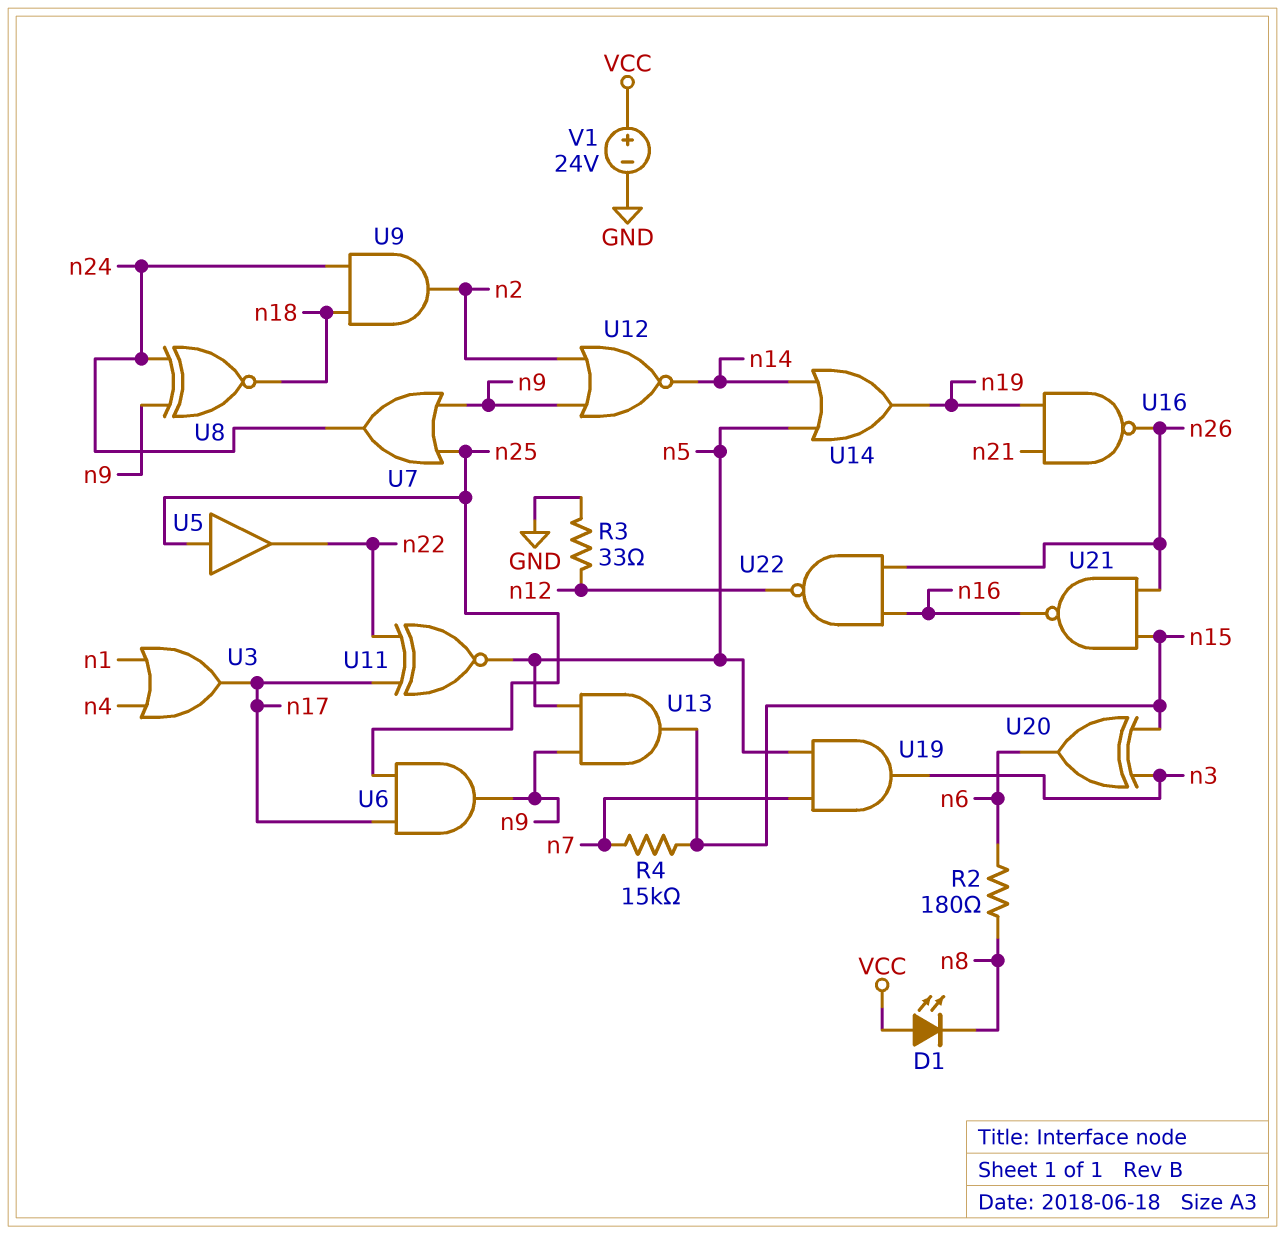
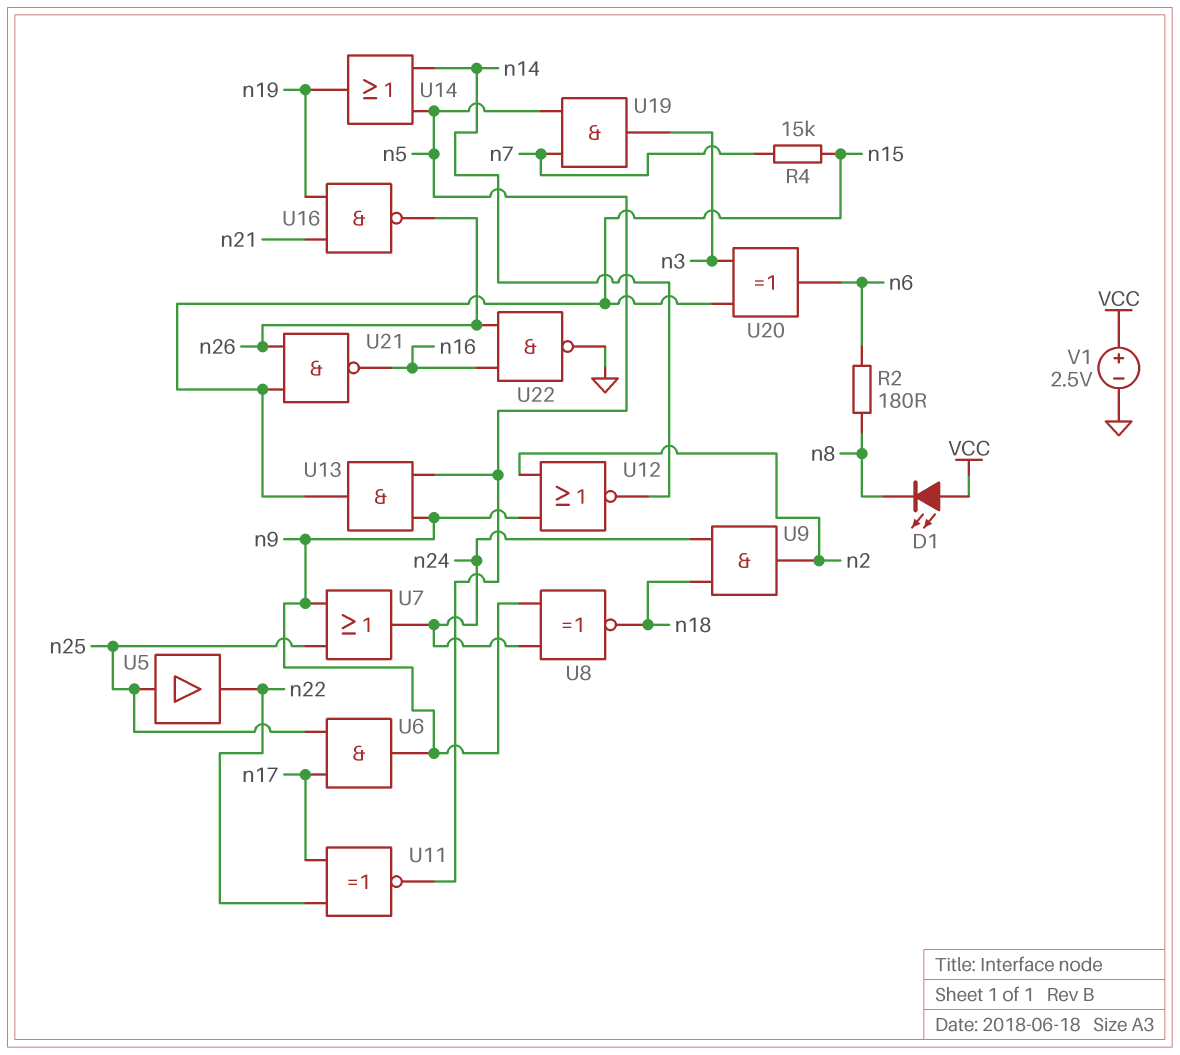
R3: 33 (GND, n12) -> none
U3: OR (in n1, in n4, out n17) -> none
U22: NAND (in n16, in n26, out n12) -> NAND (in n16, in n26, out GND)
V1: 24V (plus VCC, minus GND) -> 2.5V (plus VCC, minus GND)

